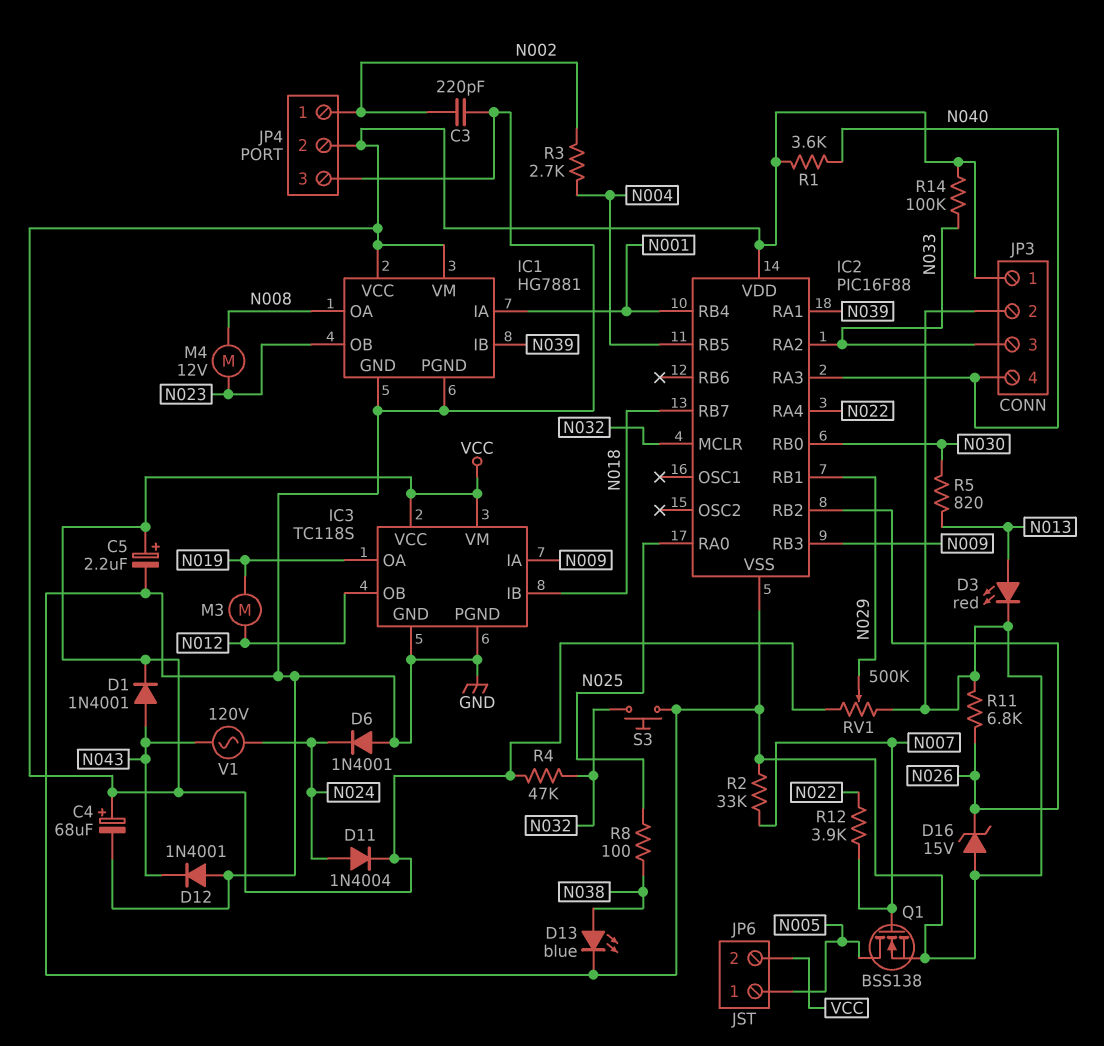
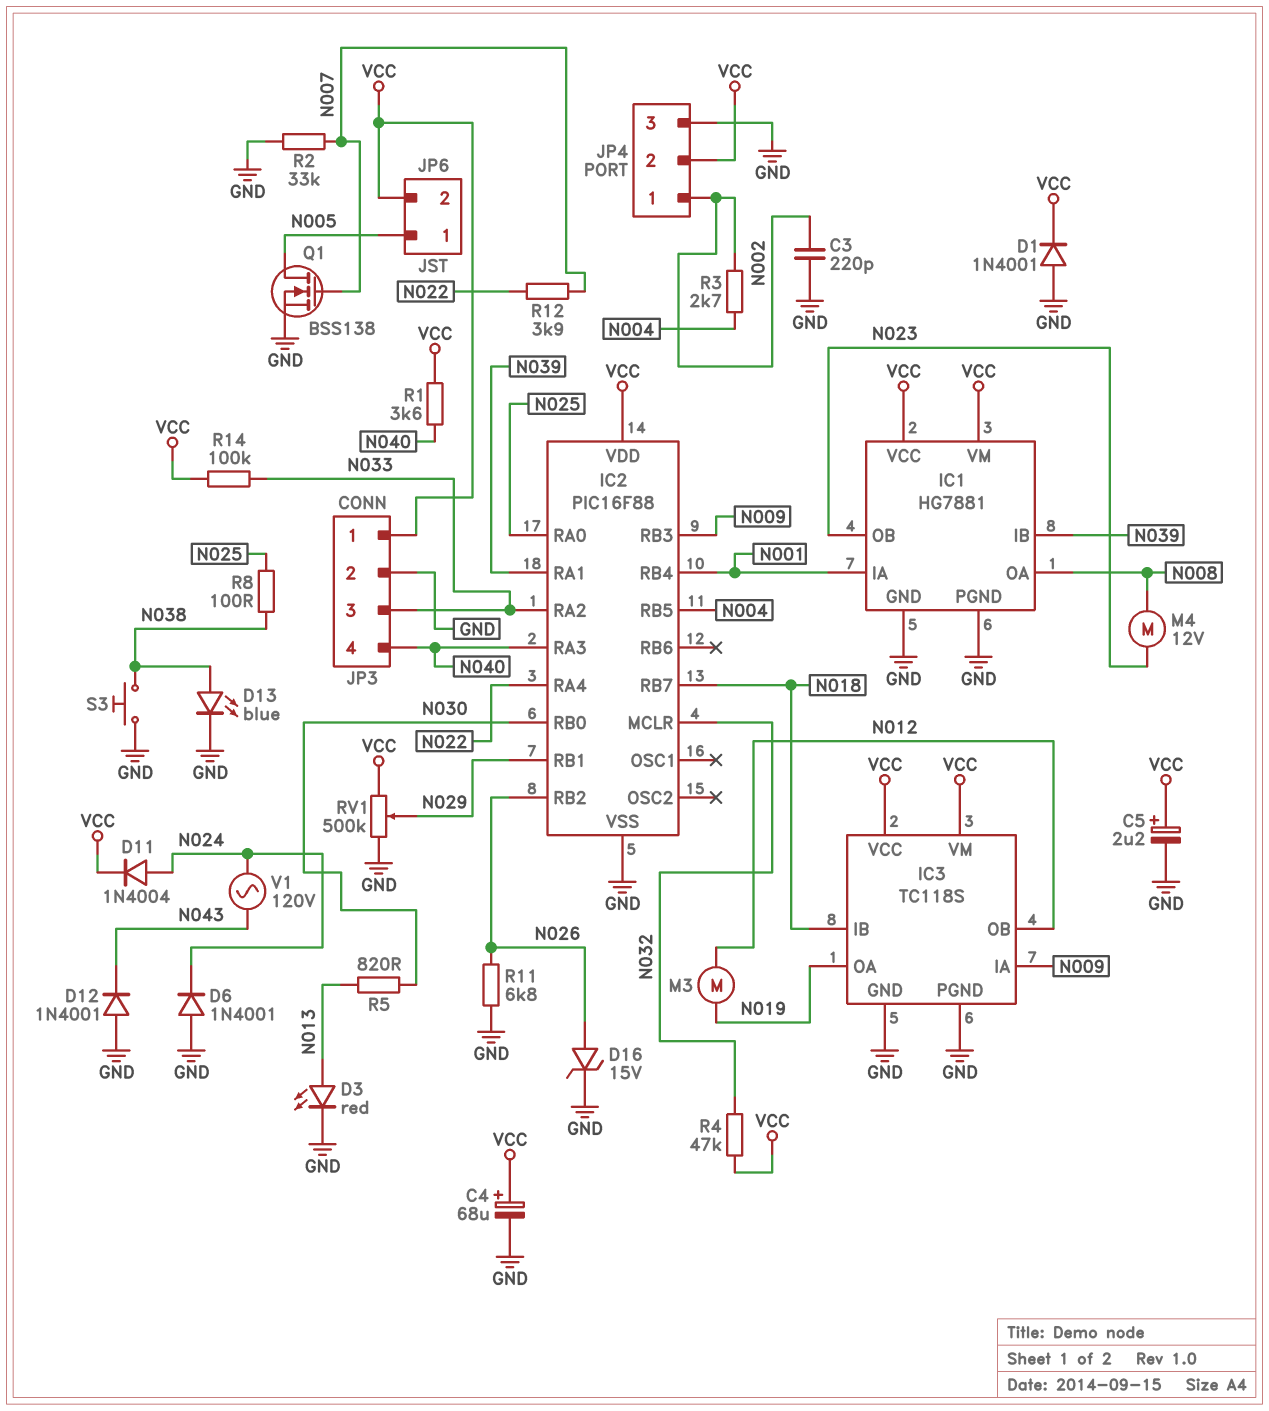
D1: diode 1N4001 (A N043, K VCC) -> diode 1N4001 (A GND, K VCC)
D16: zener 15V (A GND, K N026) -> zener 15V (A N026, K GND)
S3: button (GND, N032) -> button (GND, N038)

